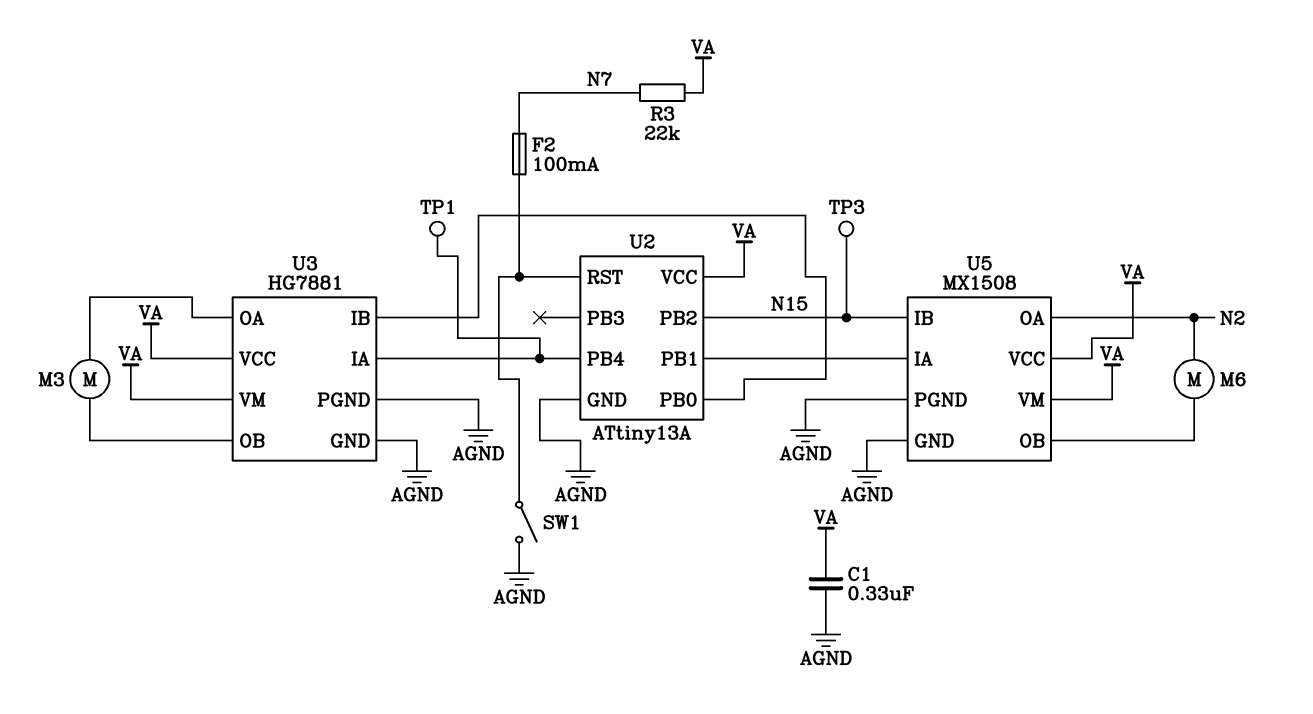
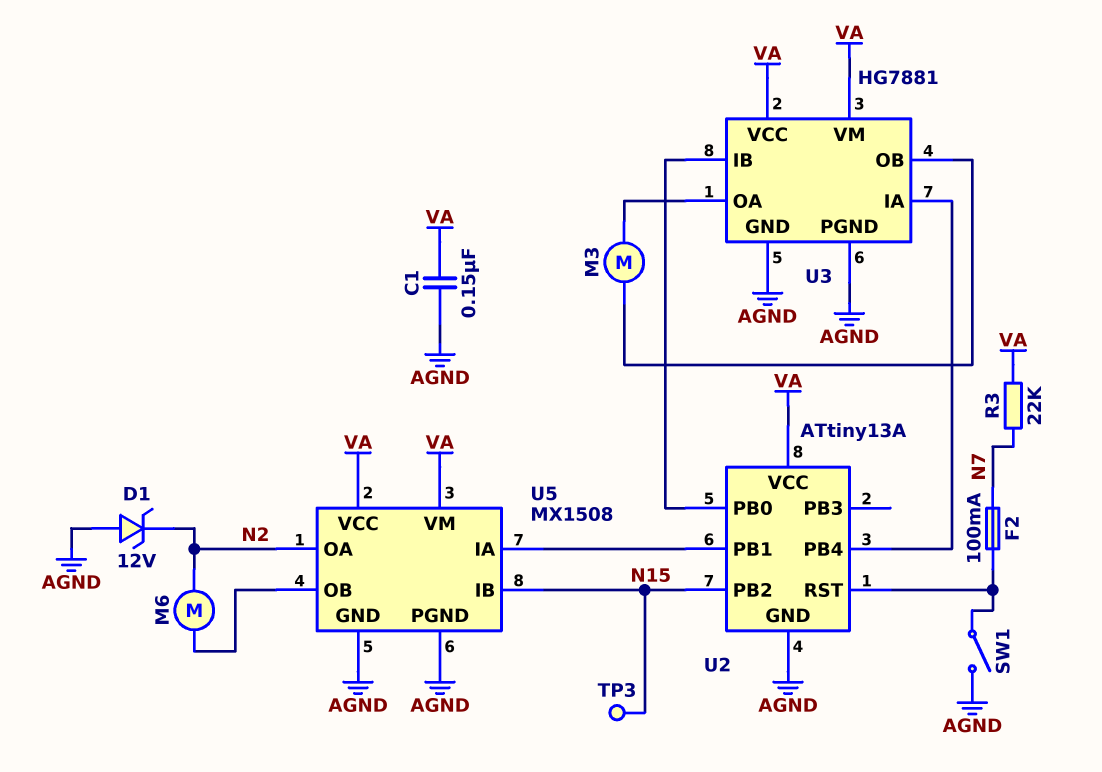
C1: 330nF (AGND, VA) -> 150nF (AGND, VA)
D1: none -> zener 12V (A AGND, K N2)
TP1: test point (U2/PB4) -> none

